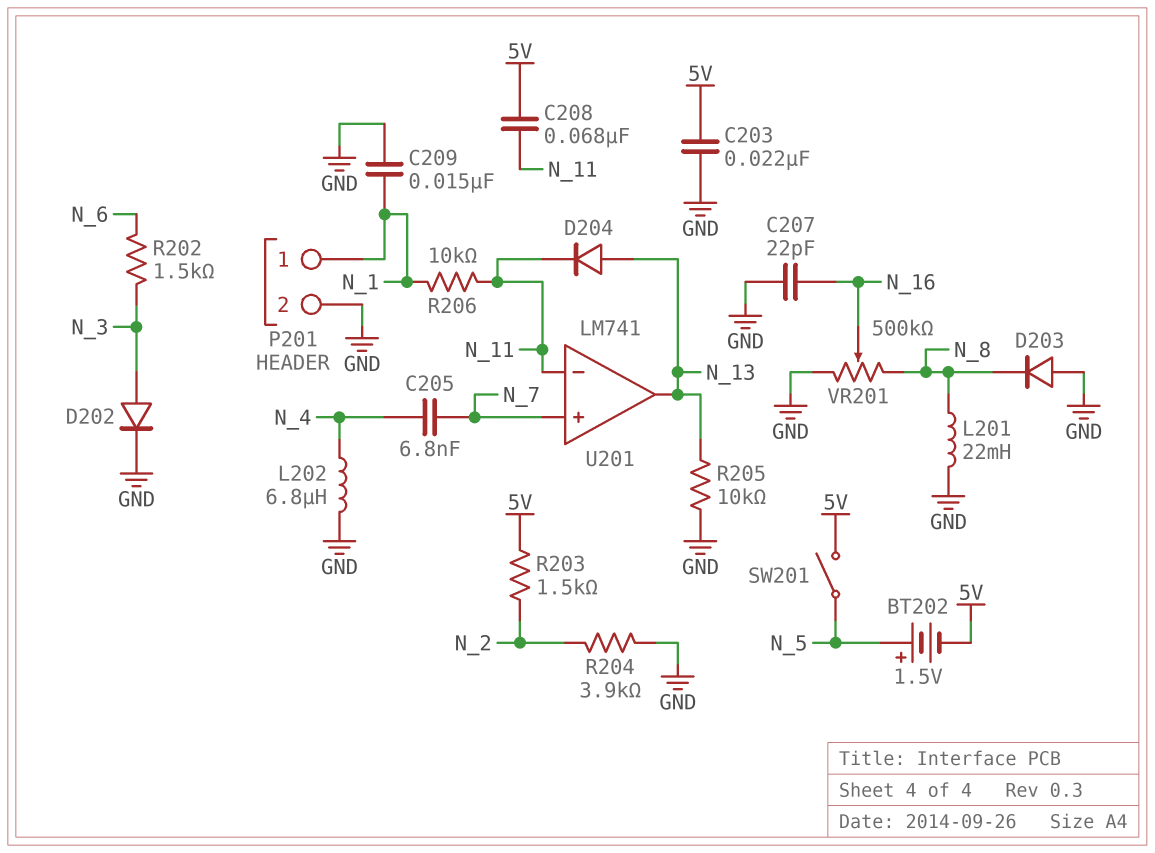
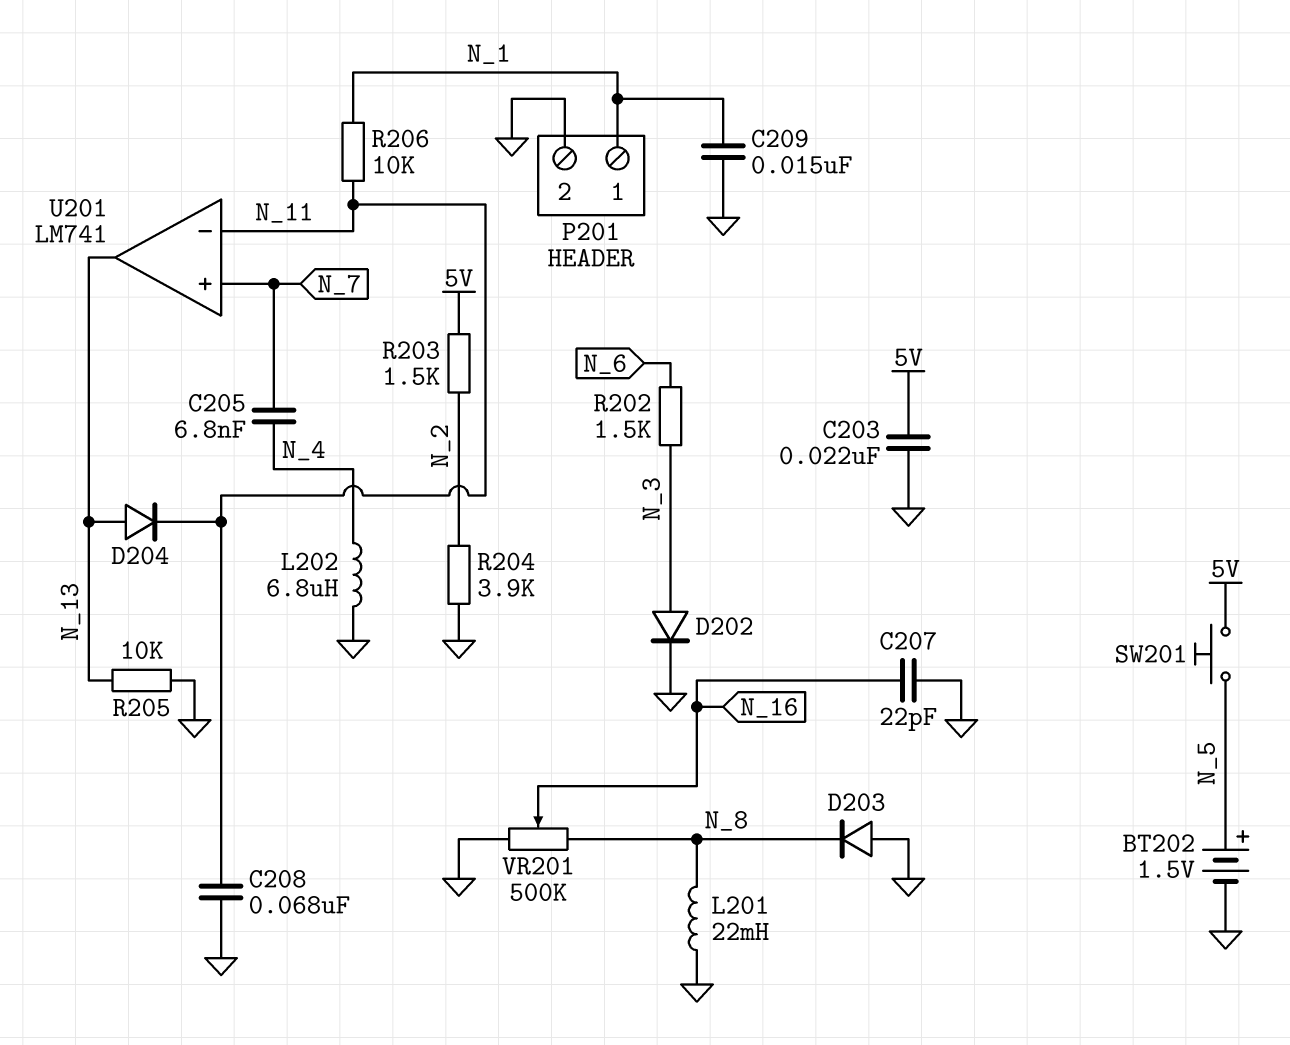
BT202: 1.5V (plus N_5, minus 5V) -> 1.5V (plus N_5, minus GND)
C208: 68nF (5V, N_11) -> 68nF (GND, N_11)
SW201: switch (5V, N_5) -> button (5V, N_5)

